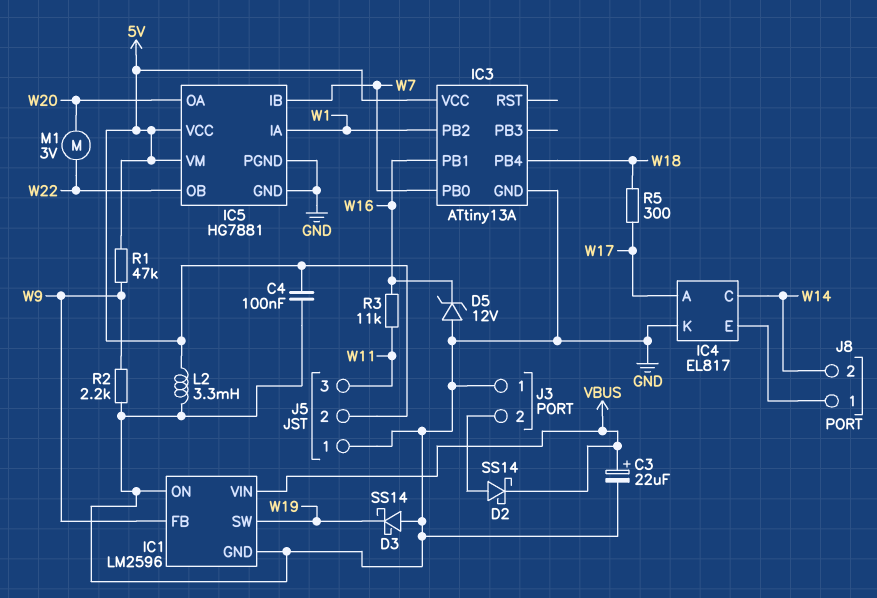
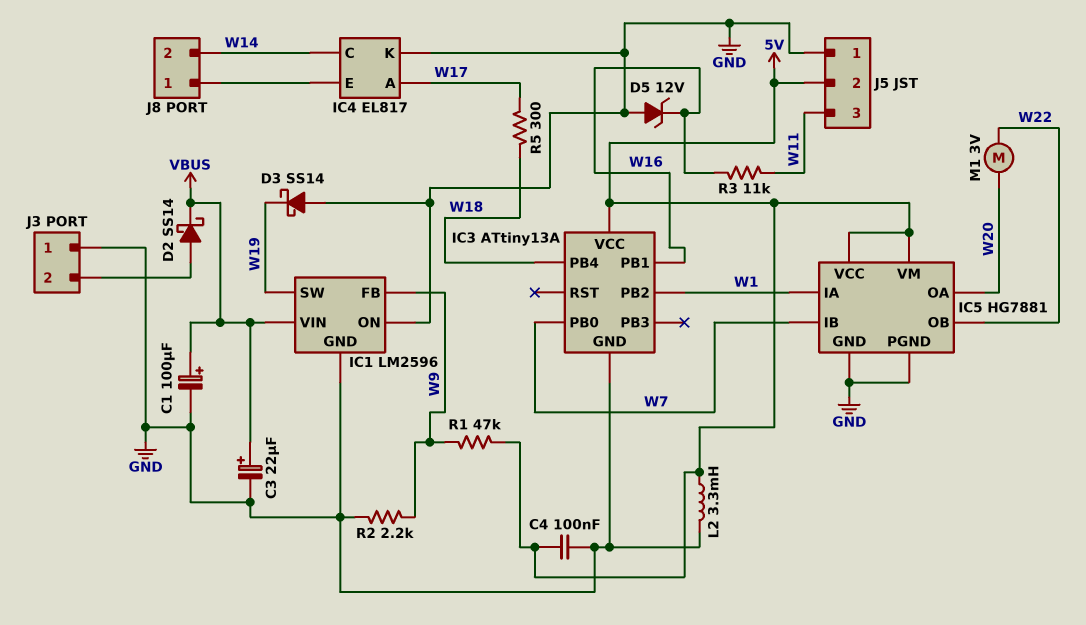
C1: none -> 100uF (plus VBUS, minus GND)

